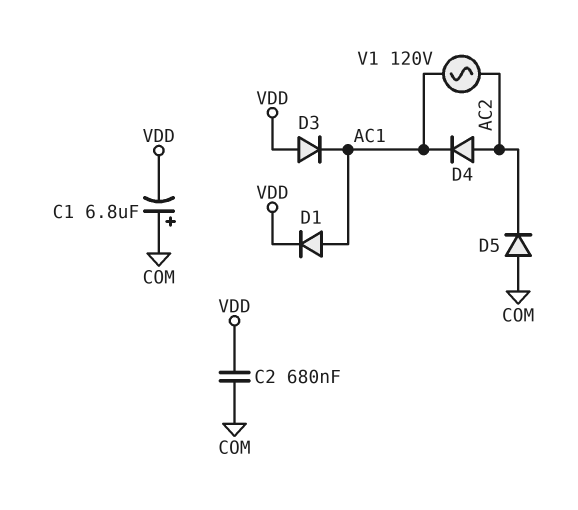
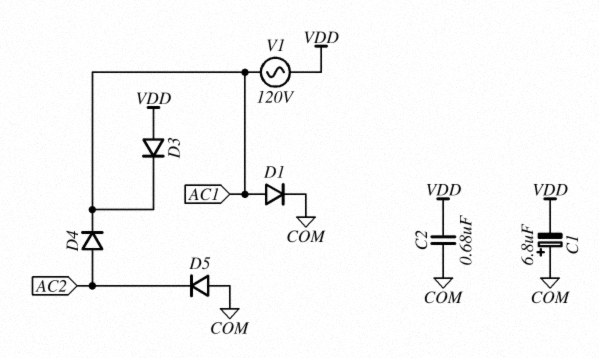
D1: diode (A AC1, K VDD) -> diode (A AC1, K COM)
V1: AC 120V (AC1, AC2) -> AC 120V (AC1, VDD)

